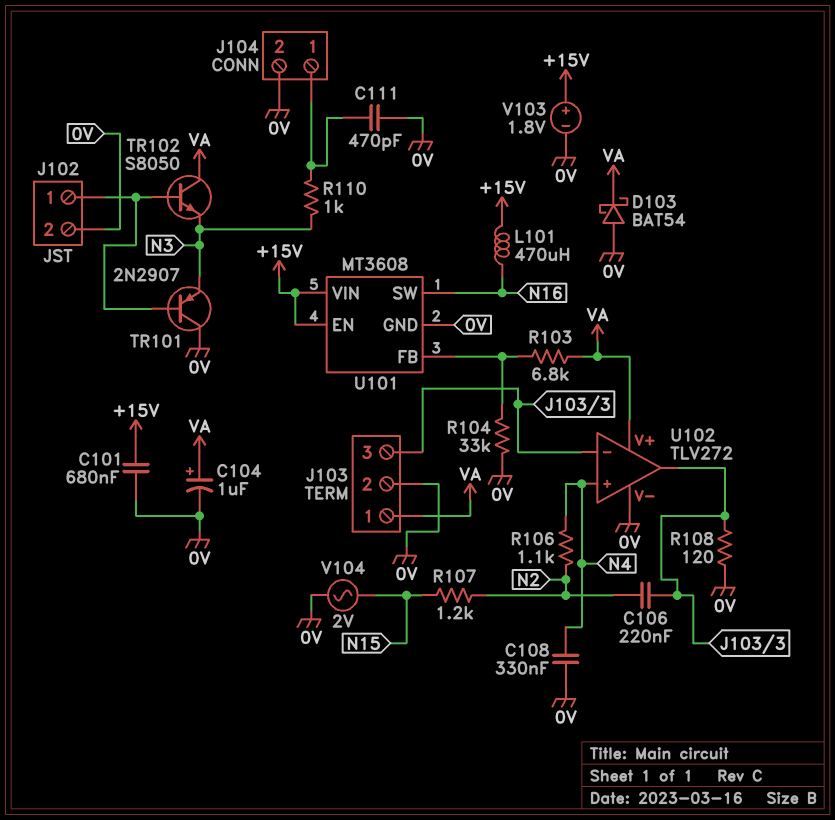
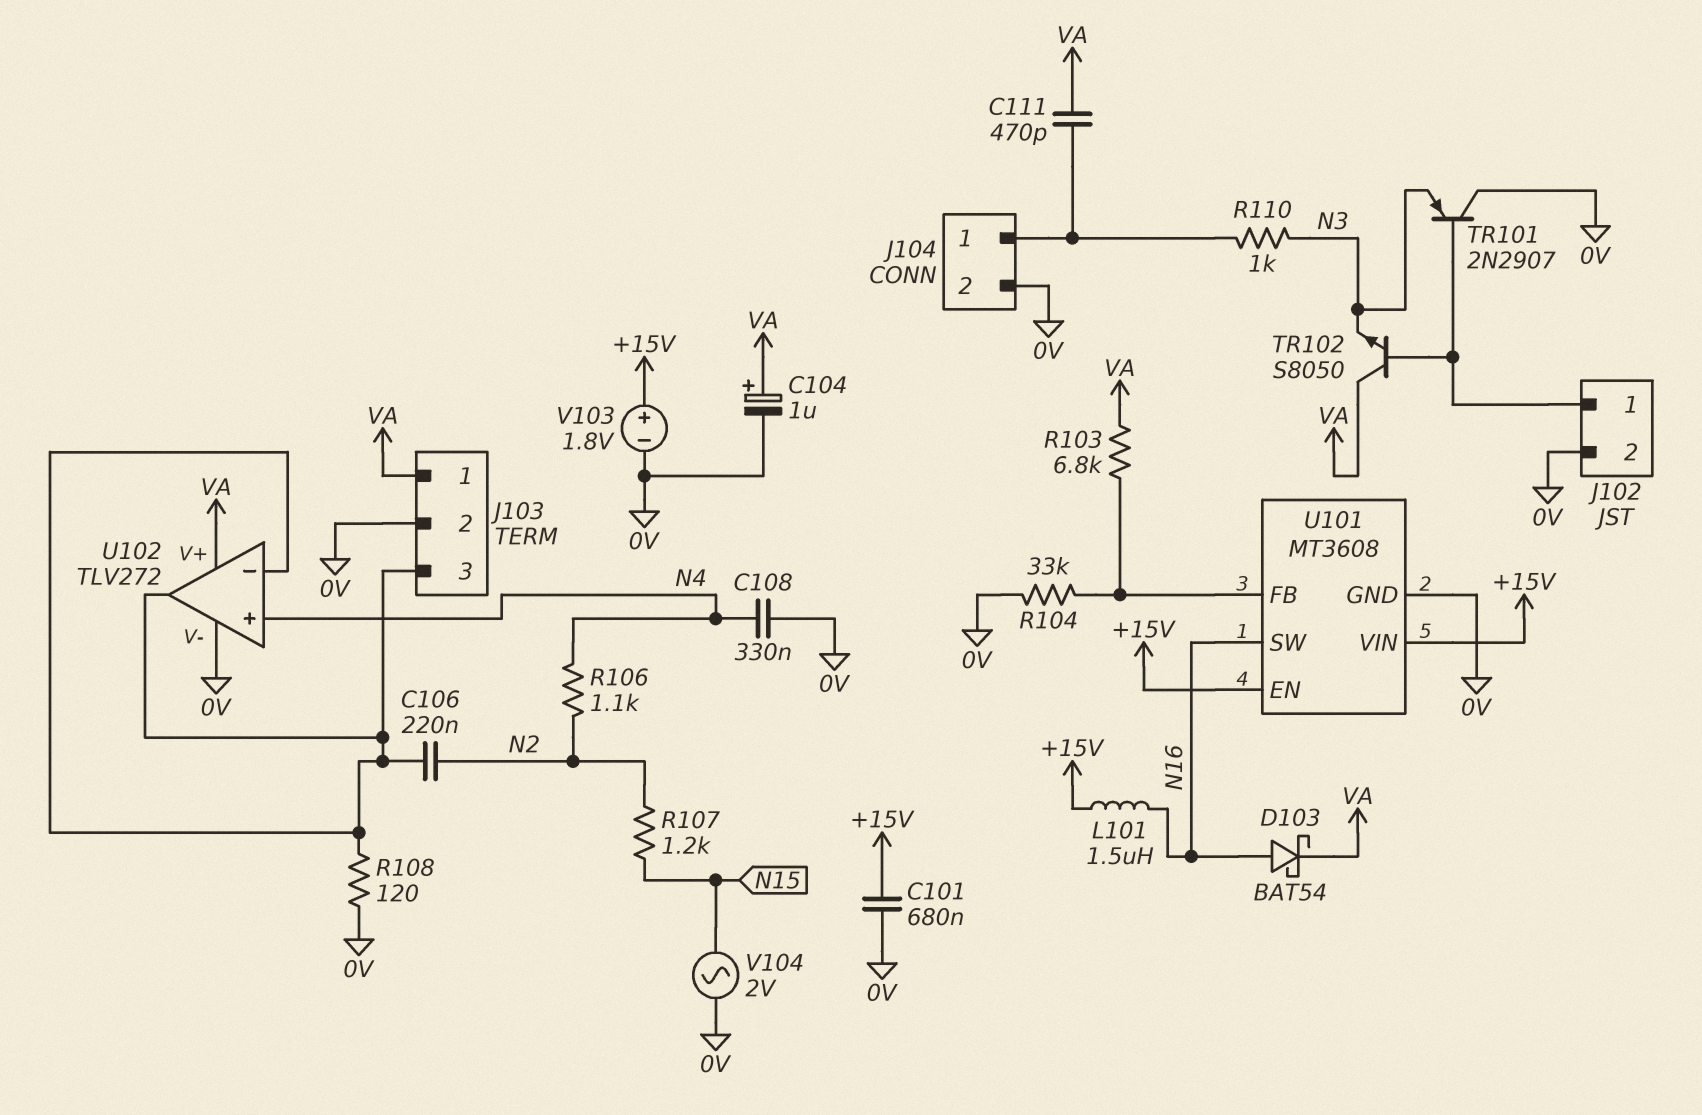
C111: 470pF (0V, J104/1) -> 470pF (J104/1, VA)
D103: schottky BAT54 (A 0V, K VA) -> schottky BAT54 (A N16, K VA)
L101: 470uH (+15V, N16) -> 1.5uH (+15V, N16)

